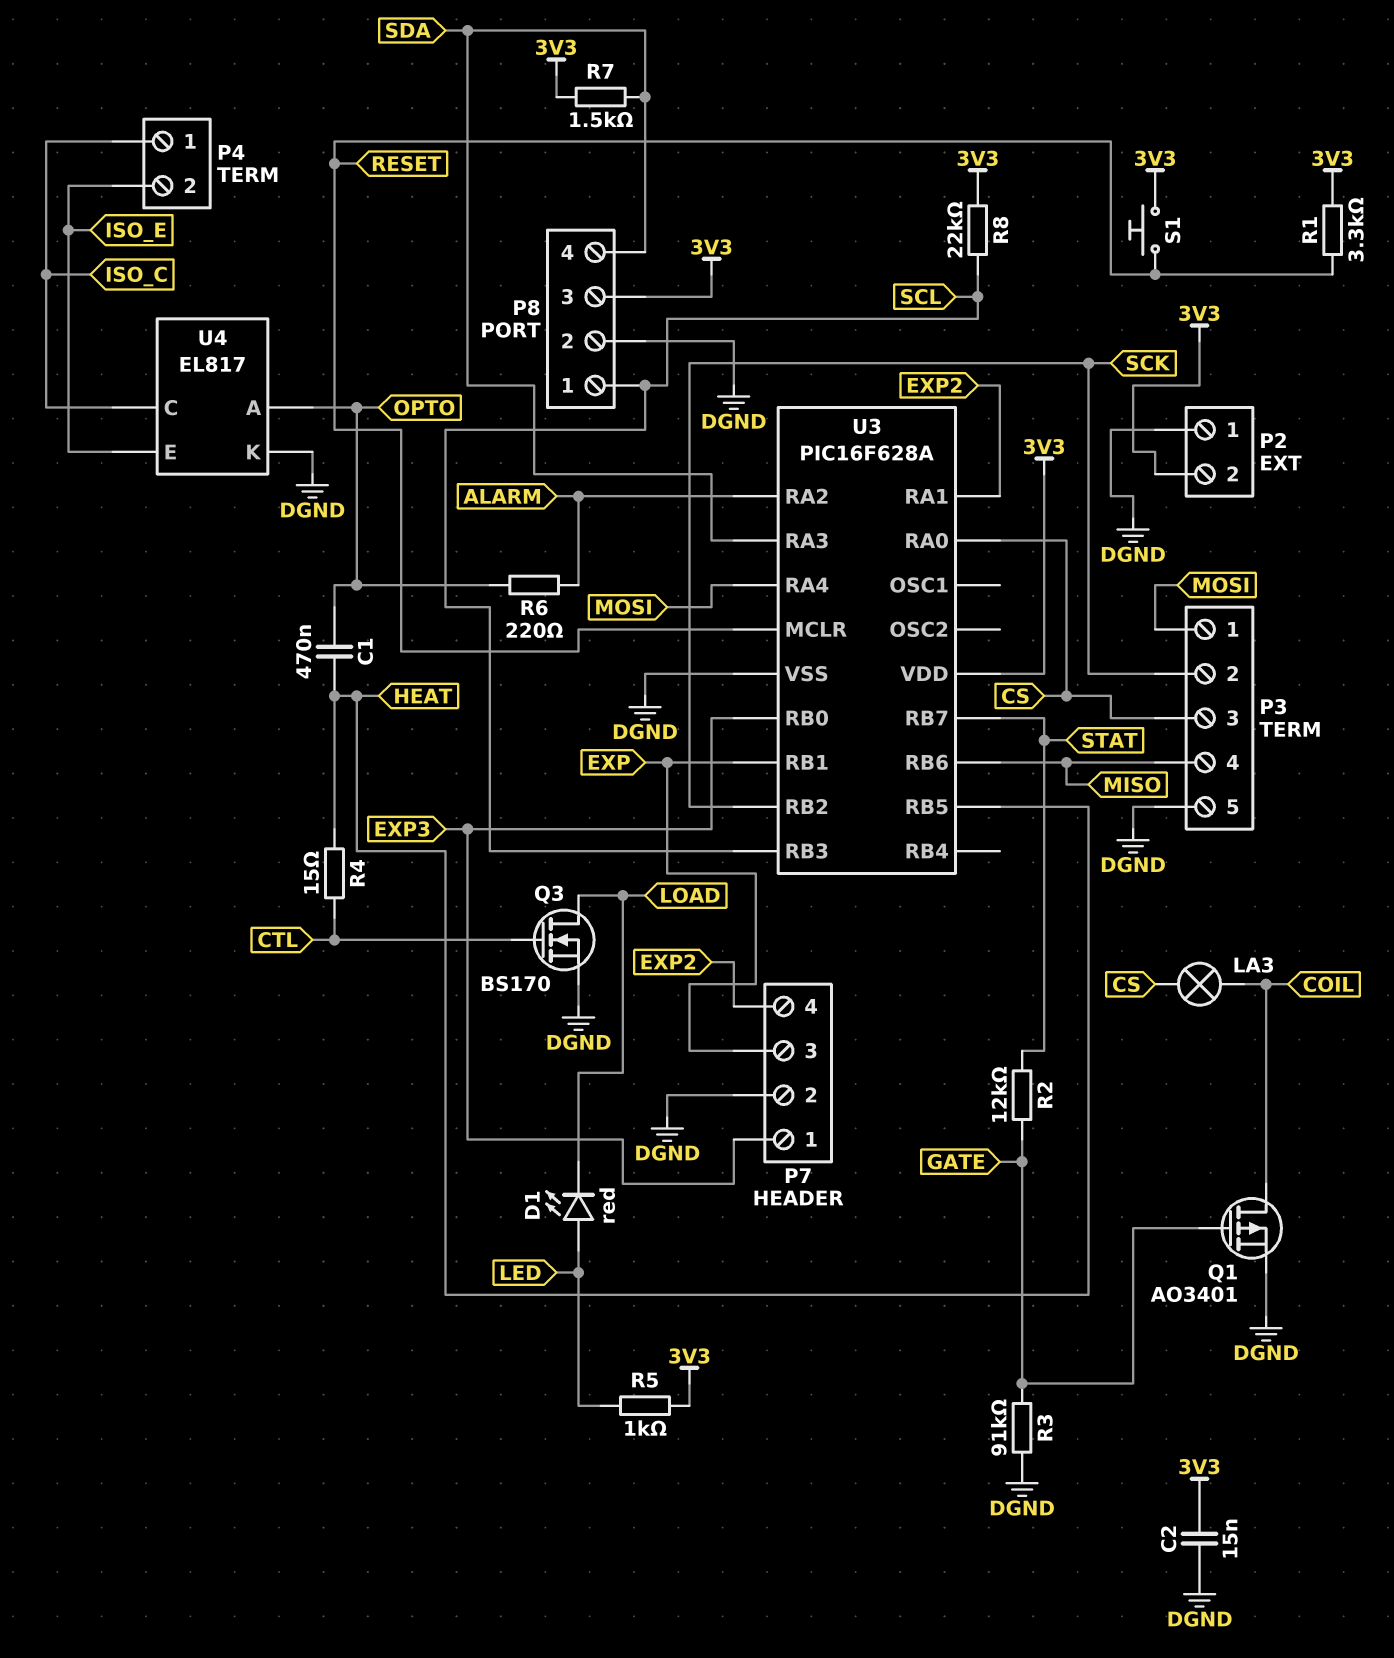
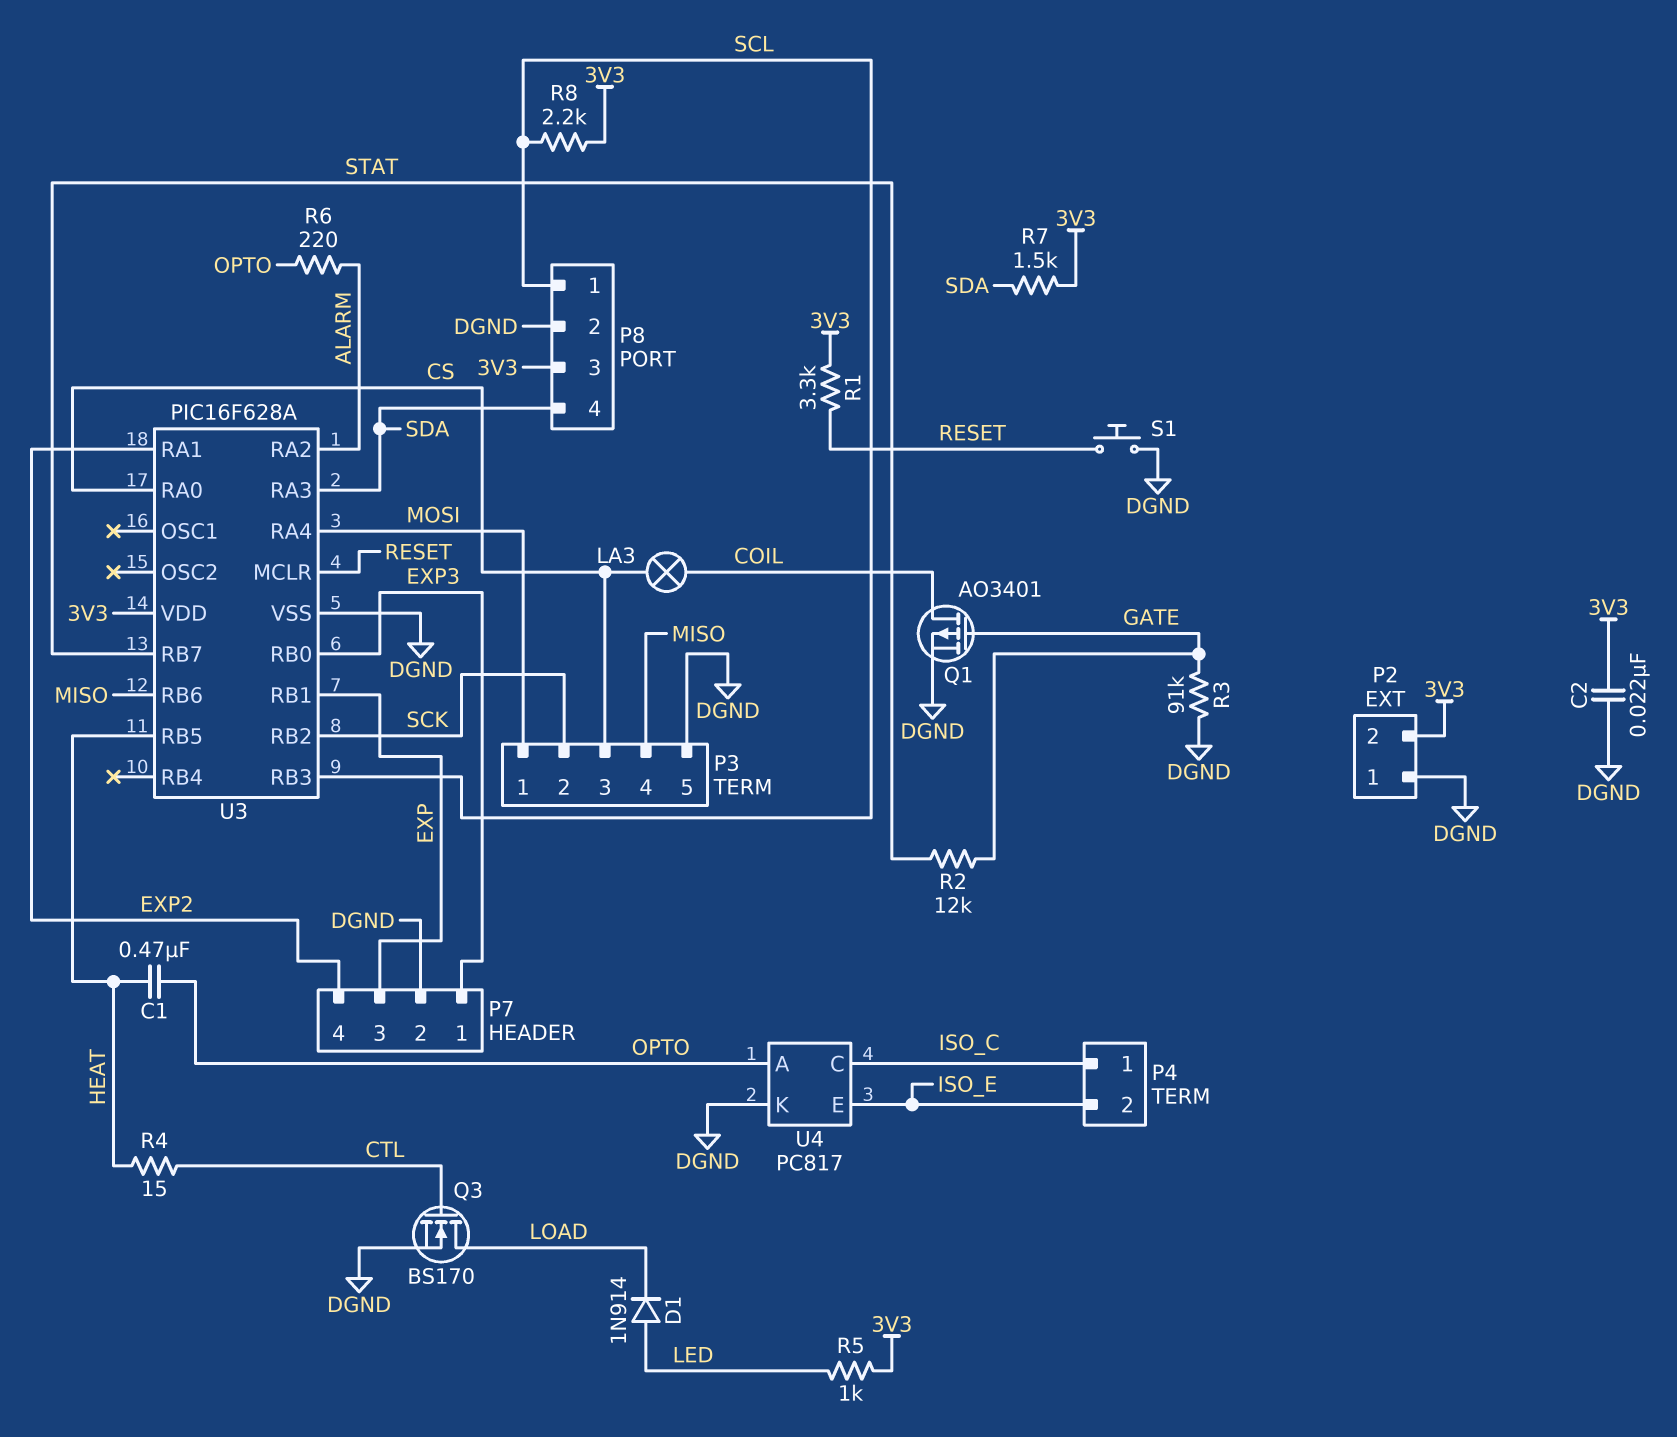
C2: 15nF (3V3, DGND) -> 22nF (3V3, DGND)
D1: LED red (A LED, K LOAD) -> diode 1N914 (A LED, K LOAD)
R8: 22k (3V3, SCL) -> 2.2k (3V3, SCL)
S1: button (3V3, RESET) -> button (DGND, RESET)
U4: EL817 -> PC817

